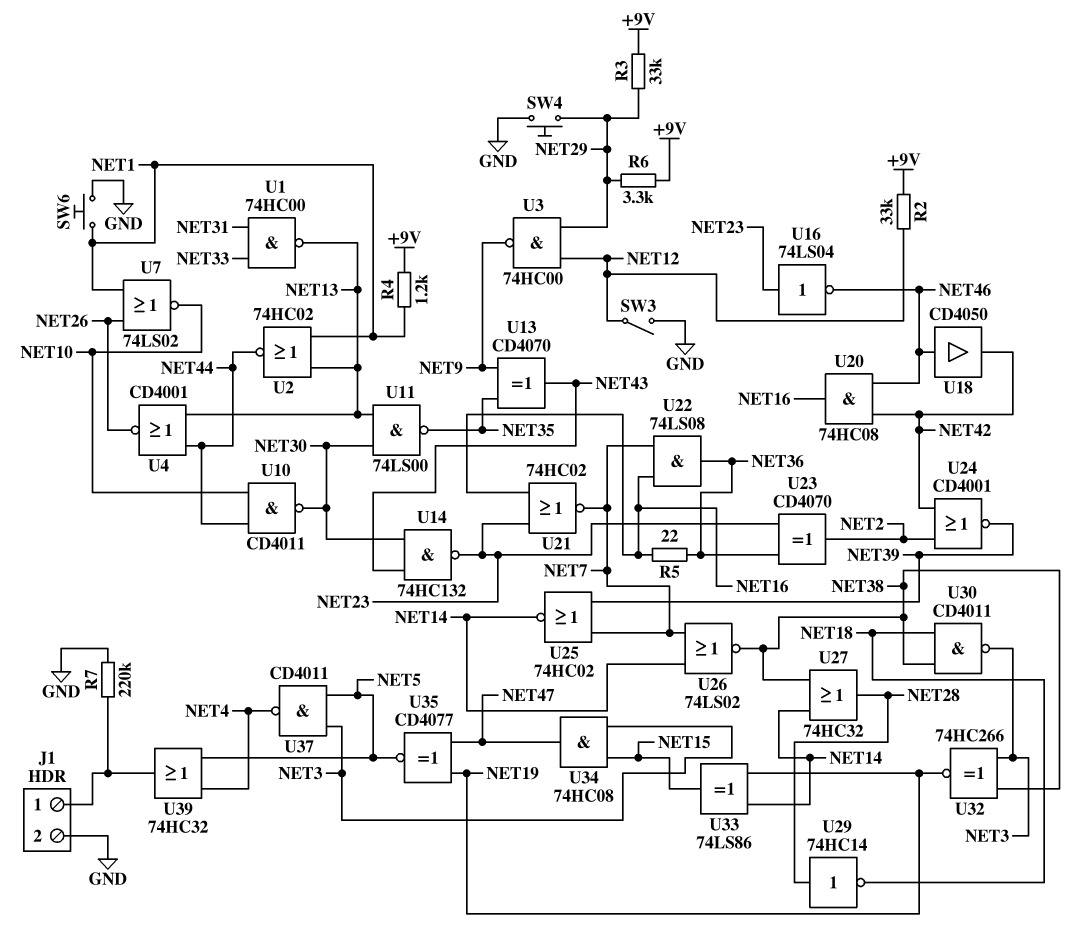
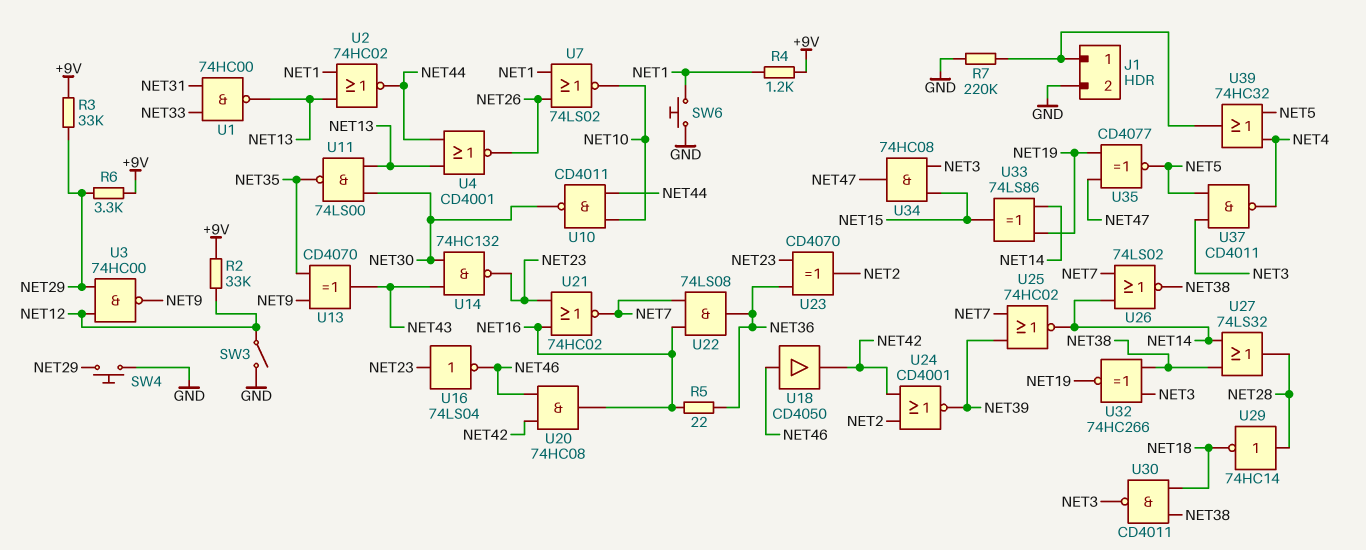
U27: OR 74HC32 (in NET14, in NET38, out NET28) -> OR 74LS32 (in NET14, in NET38, out NET28)

